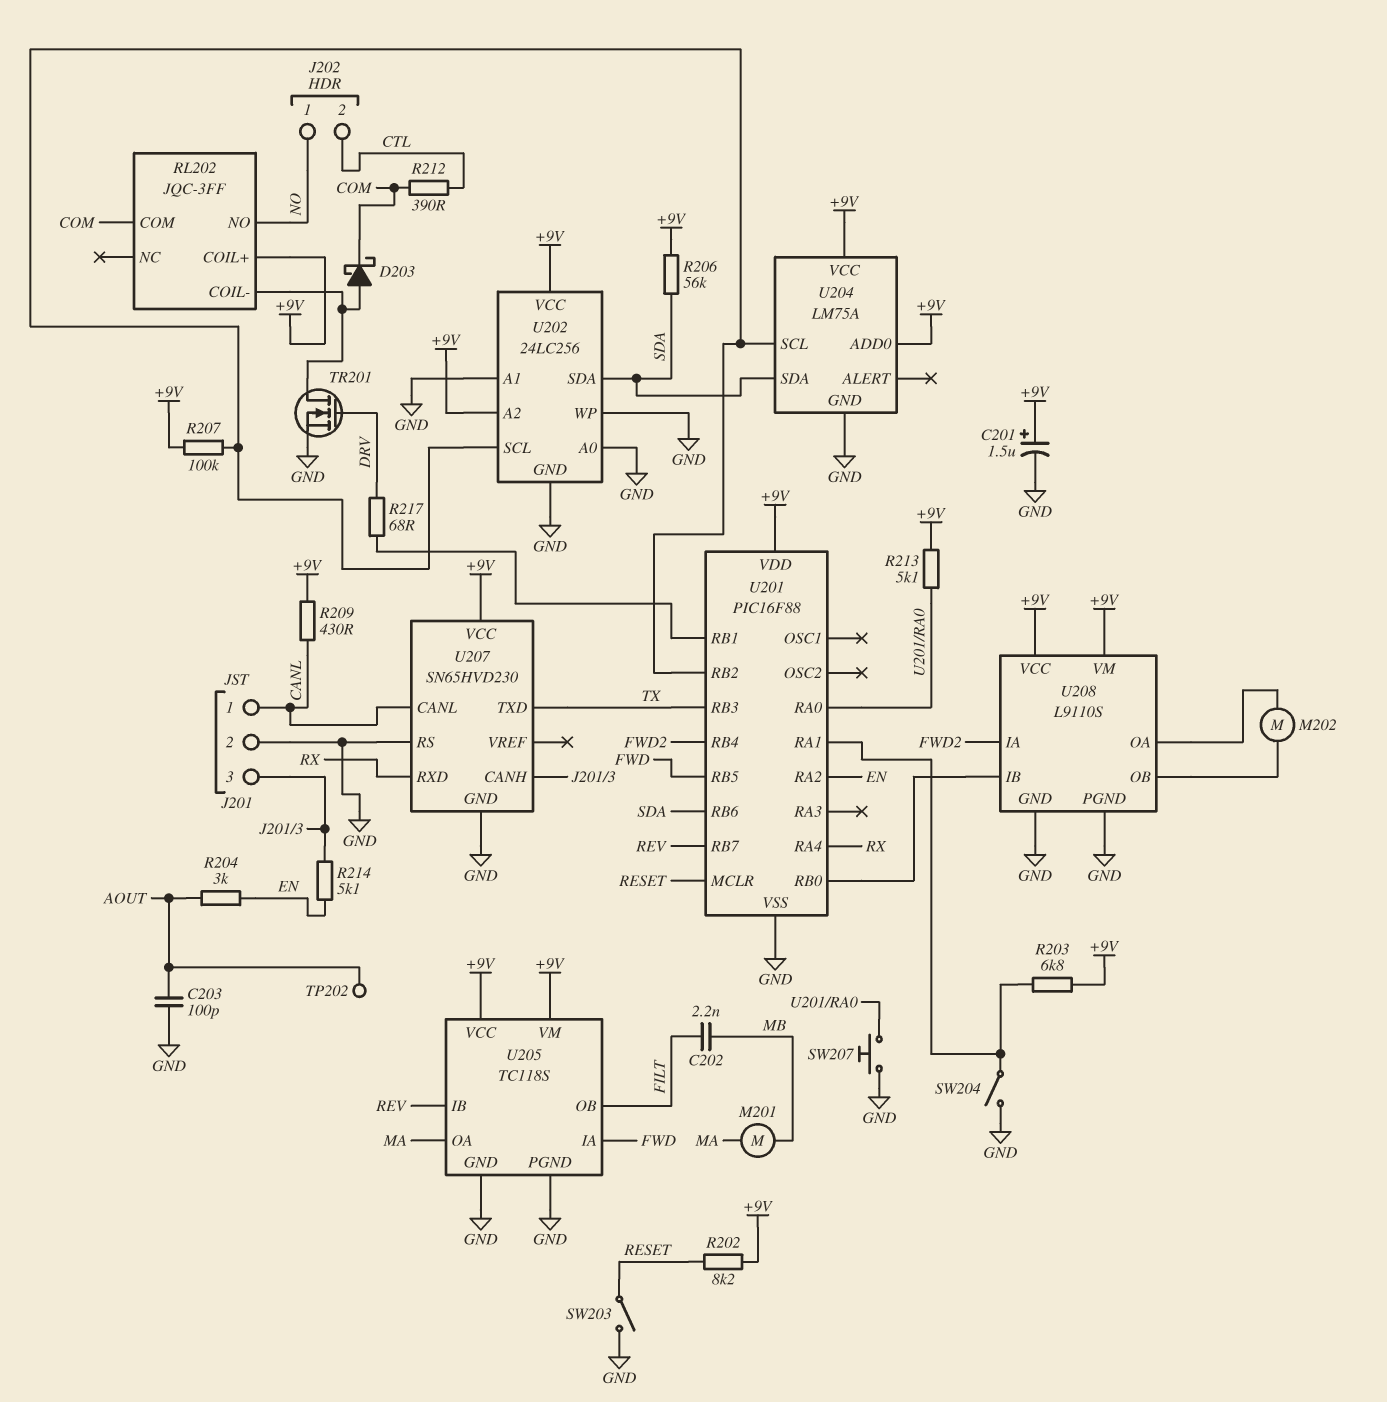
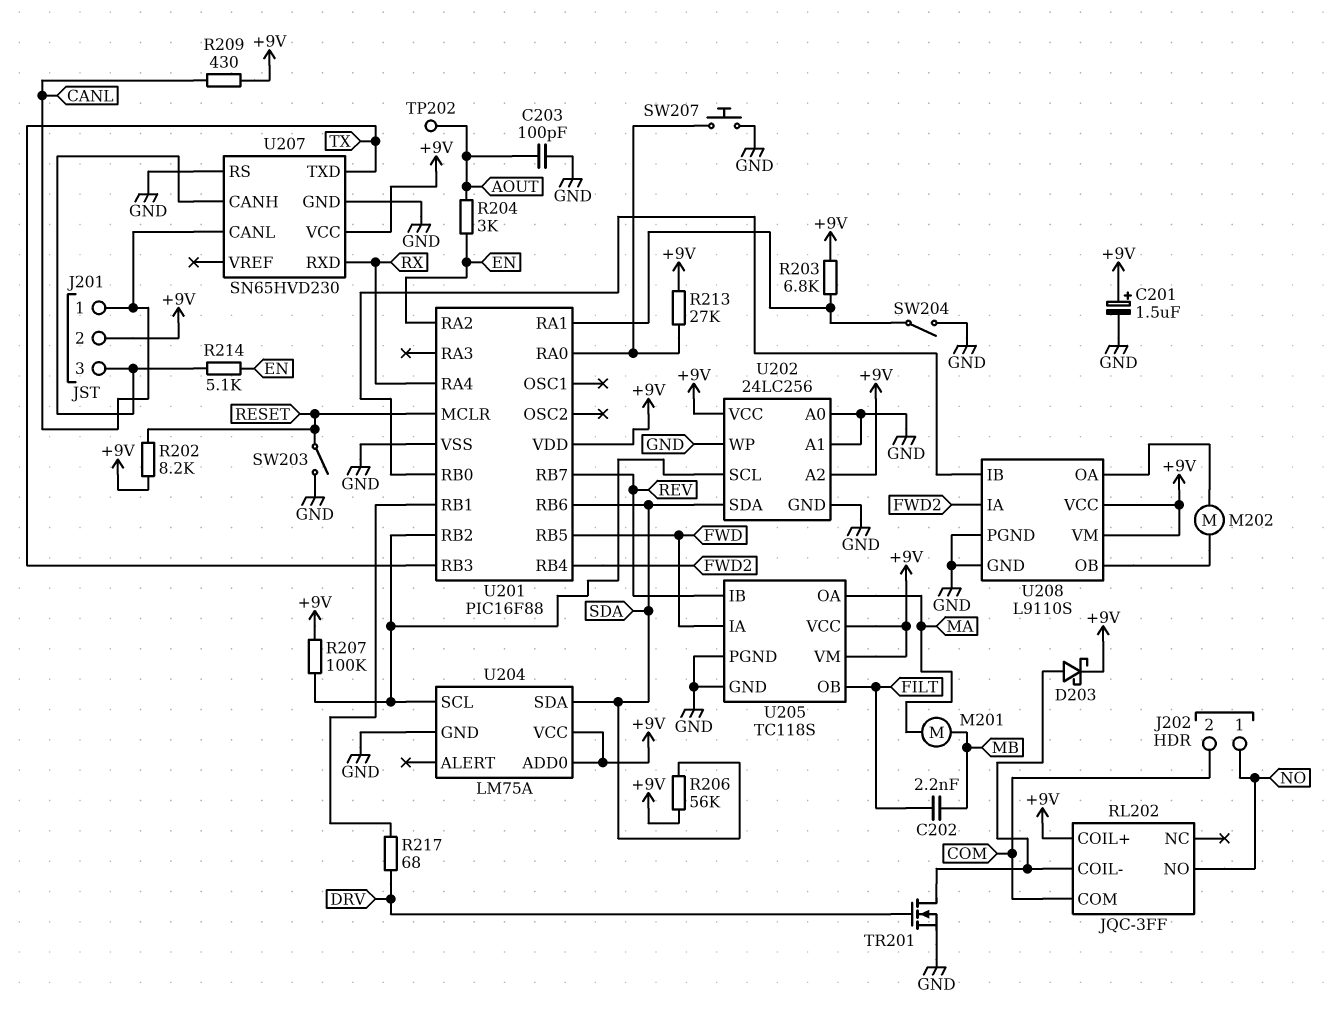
D203: schottky (A RL202/COIL-, K COM) -> schottky (A RL202/COIL-, K +9V)
J201 pin 2: GND -> +9V
J202 pin 2: CTL -> COM
R212: 390 (COM, CTL) -> none
R213: 5.1k (+9V, U201/RA0) -> 27k (+9V, U201/RA0)

